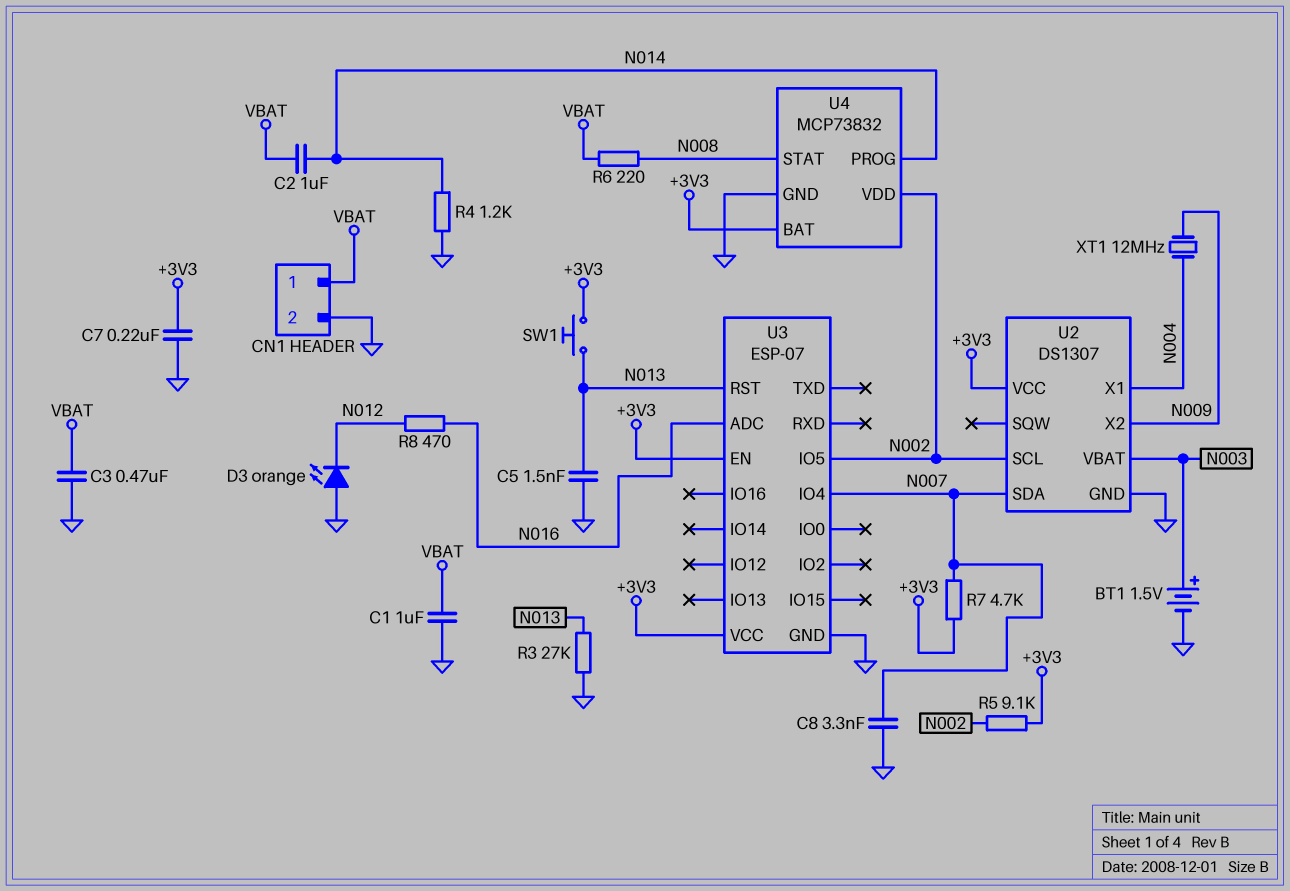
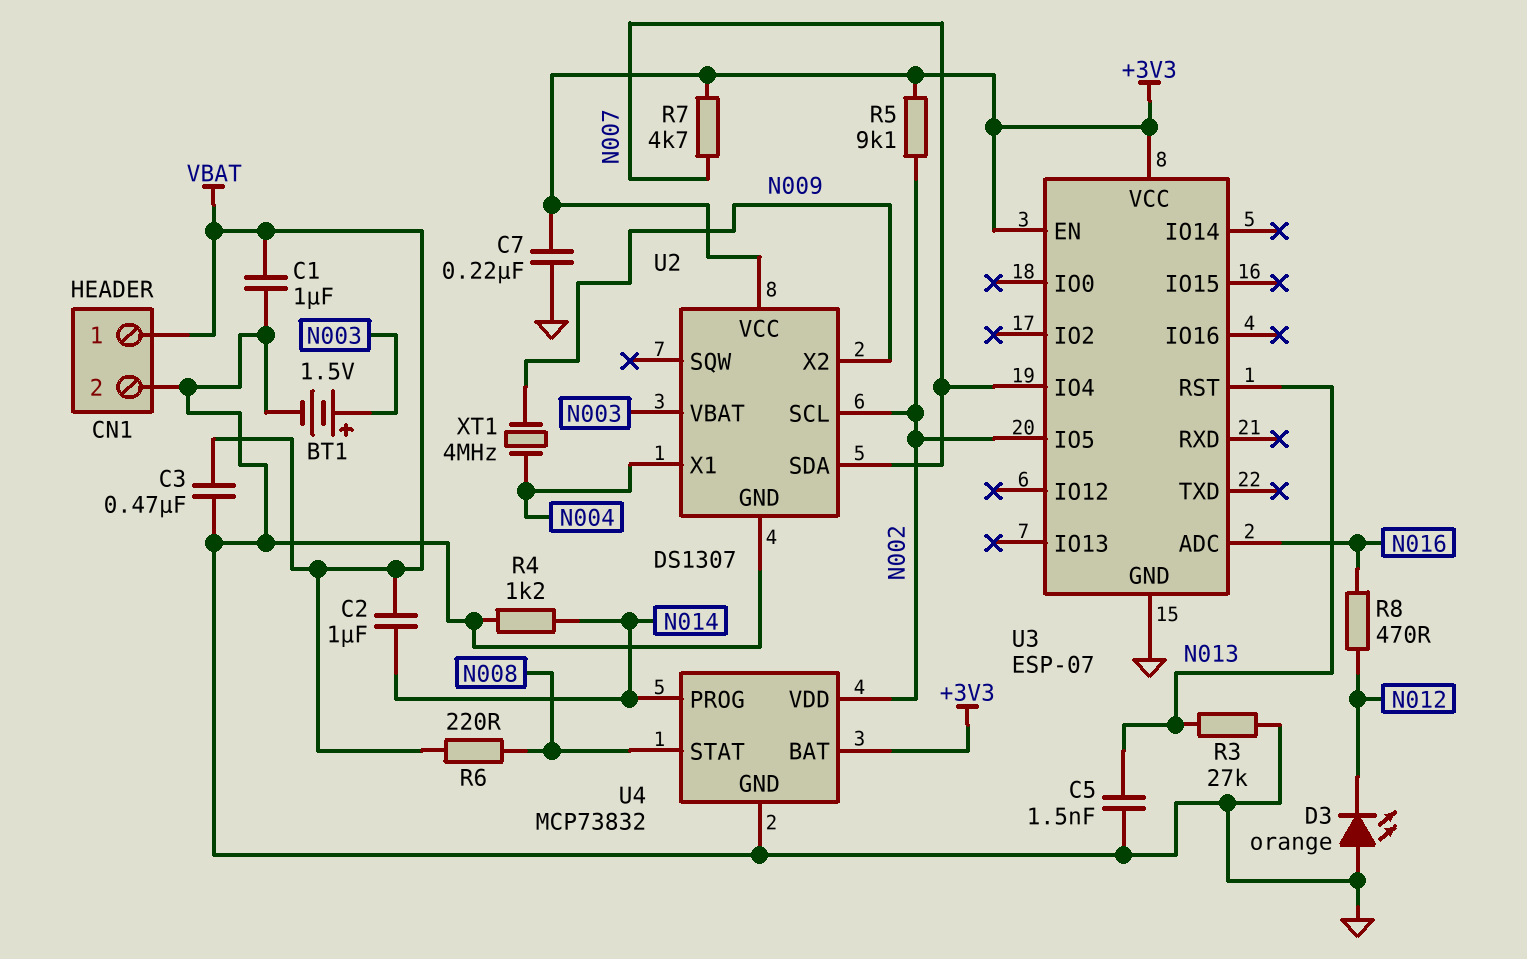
C8: 3.3nF (GND, N007) -> none
SW1: button (+3V3, N013) -> none
XT1: 12MHz (N004, N009) -> 4MHz (N004, N009)

